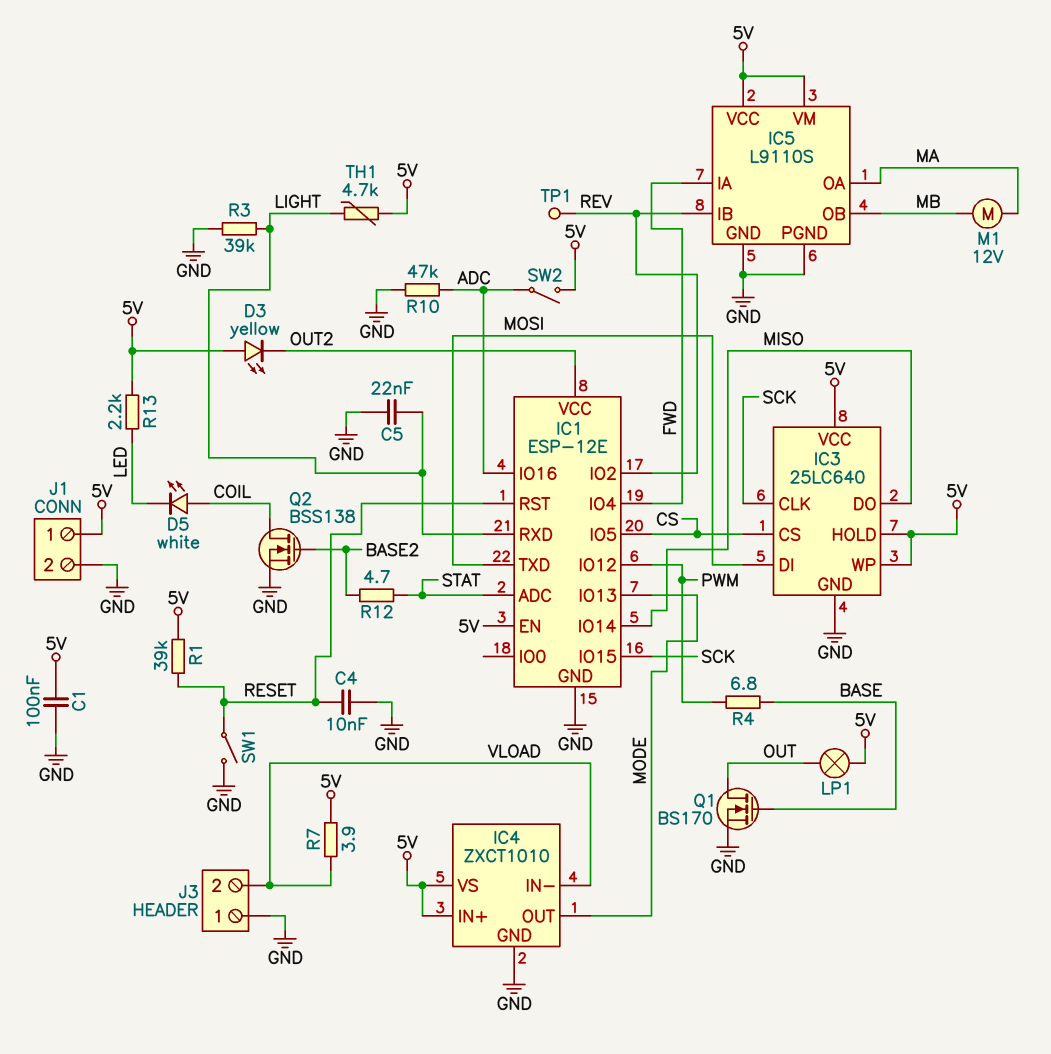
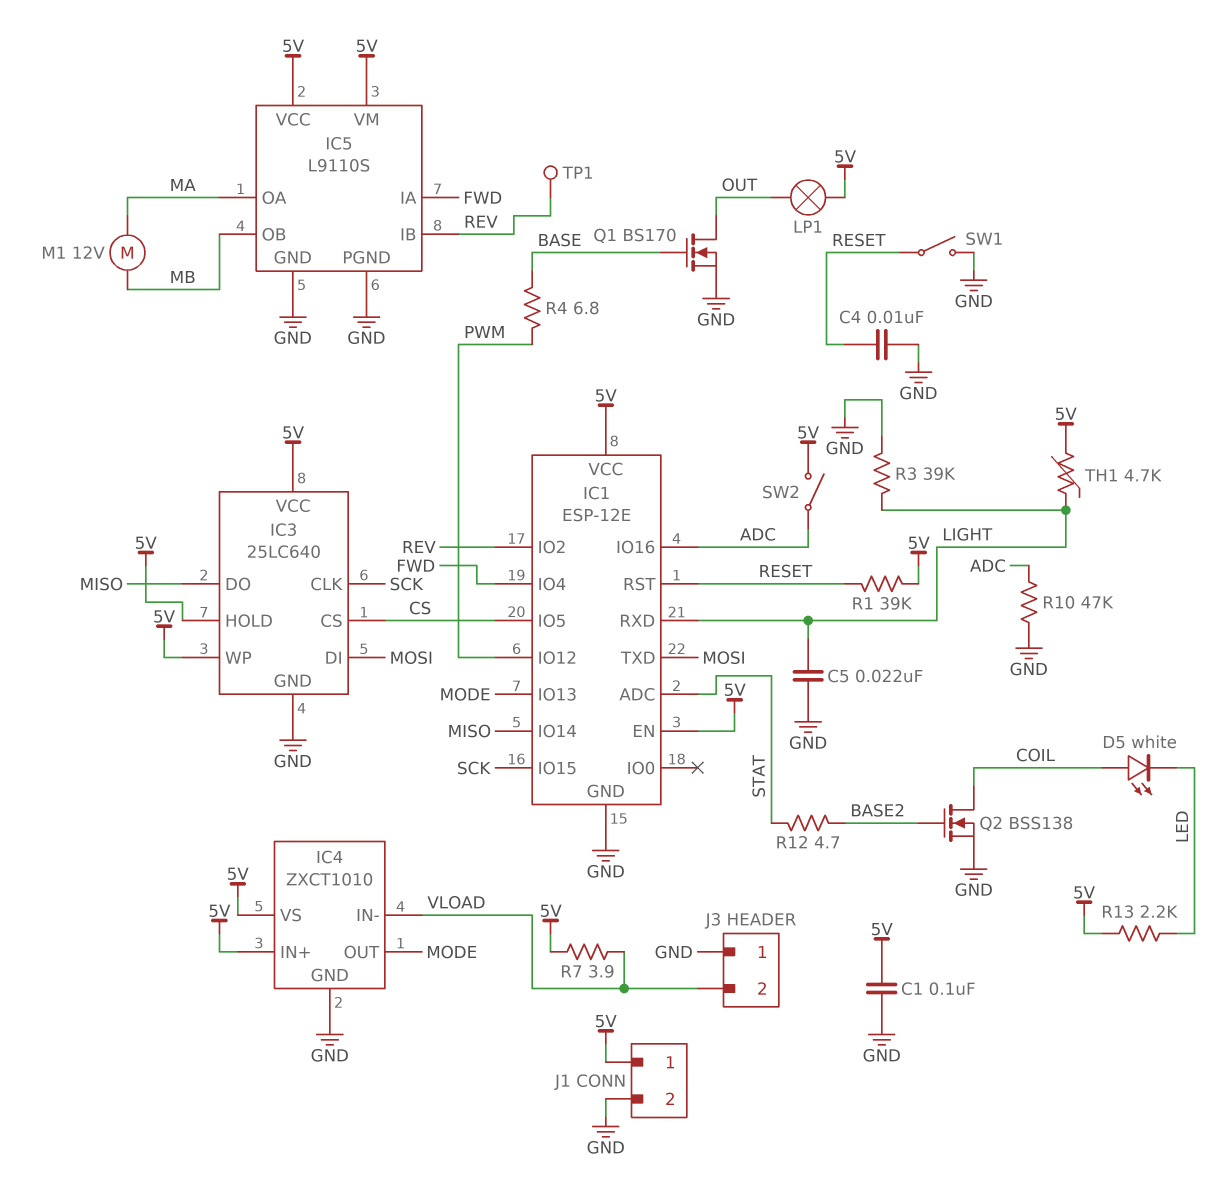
D3: LED yellow (A 5V, K OUT2) -> none
IC1 pin VCC: OUT2 -> 5V

